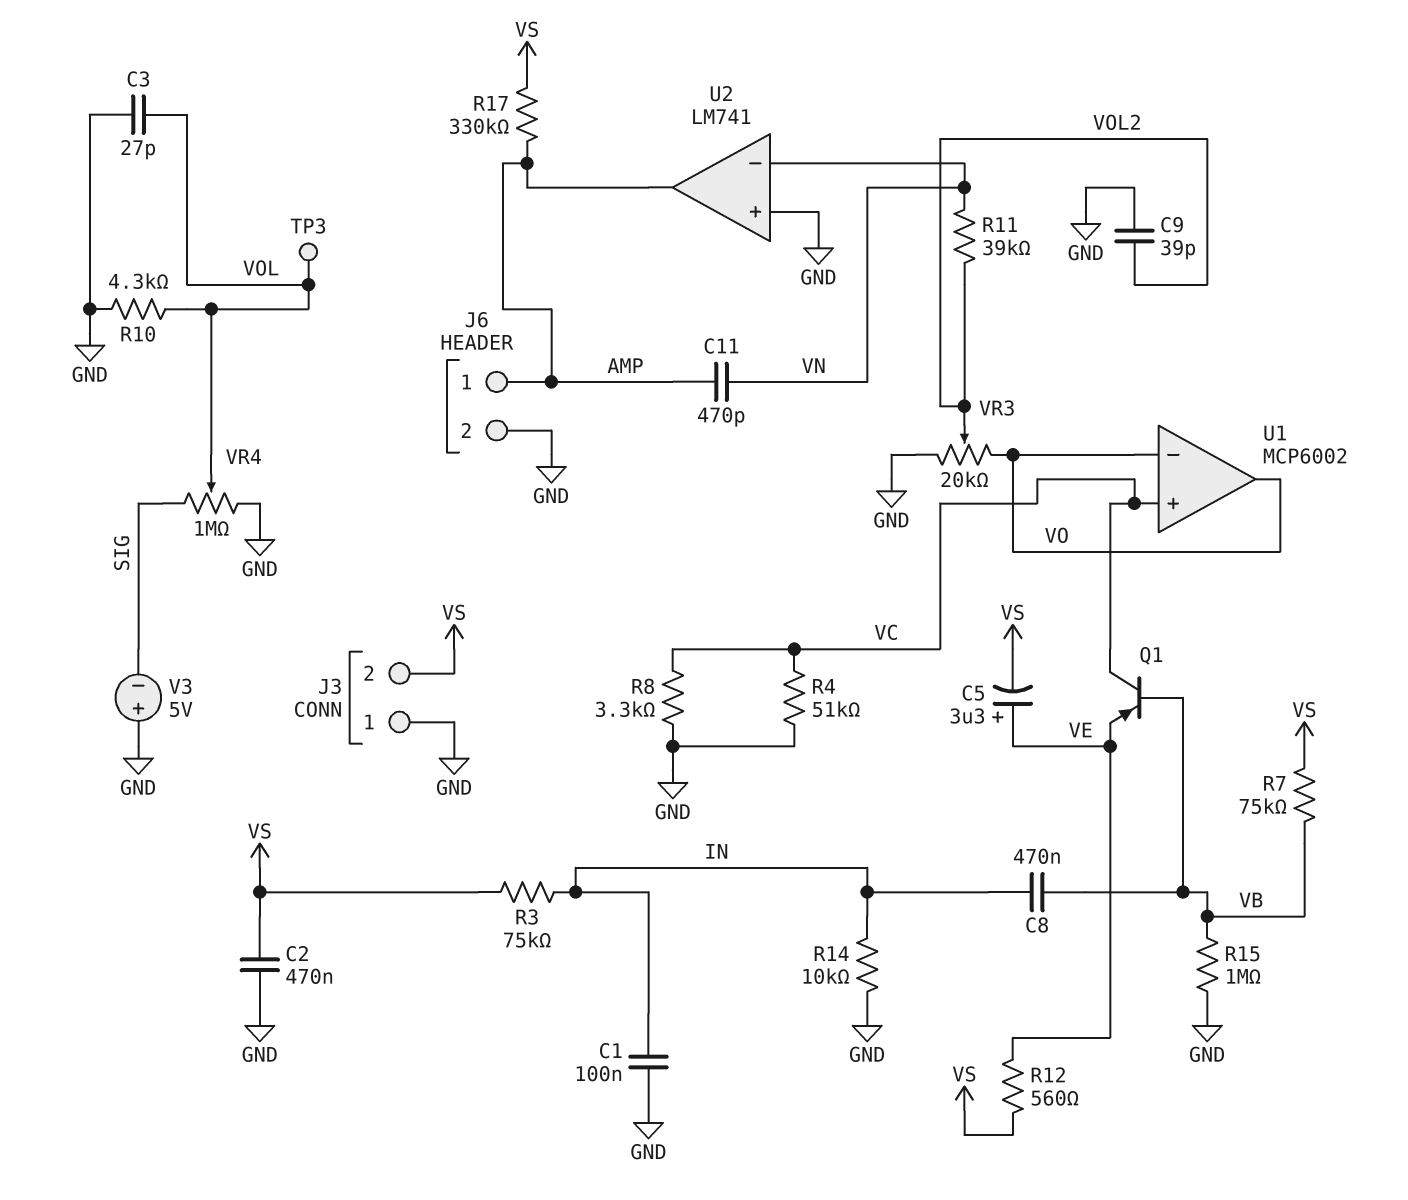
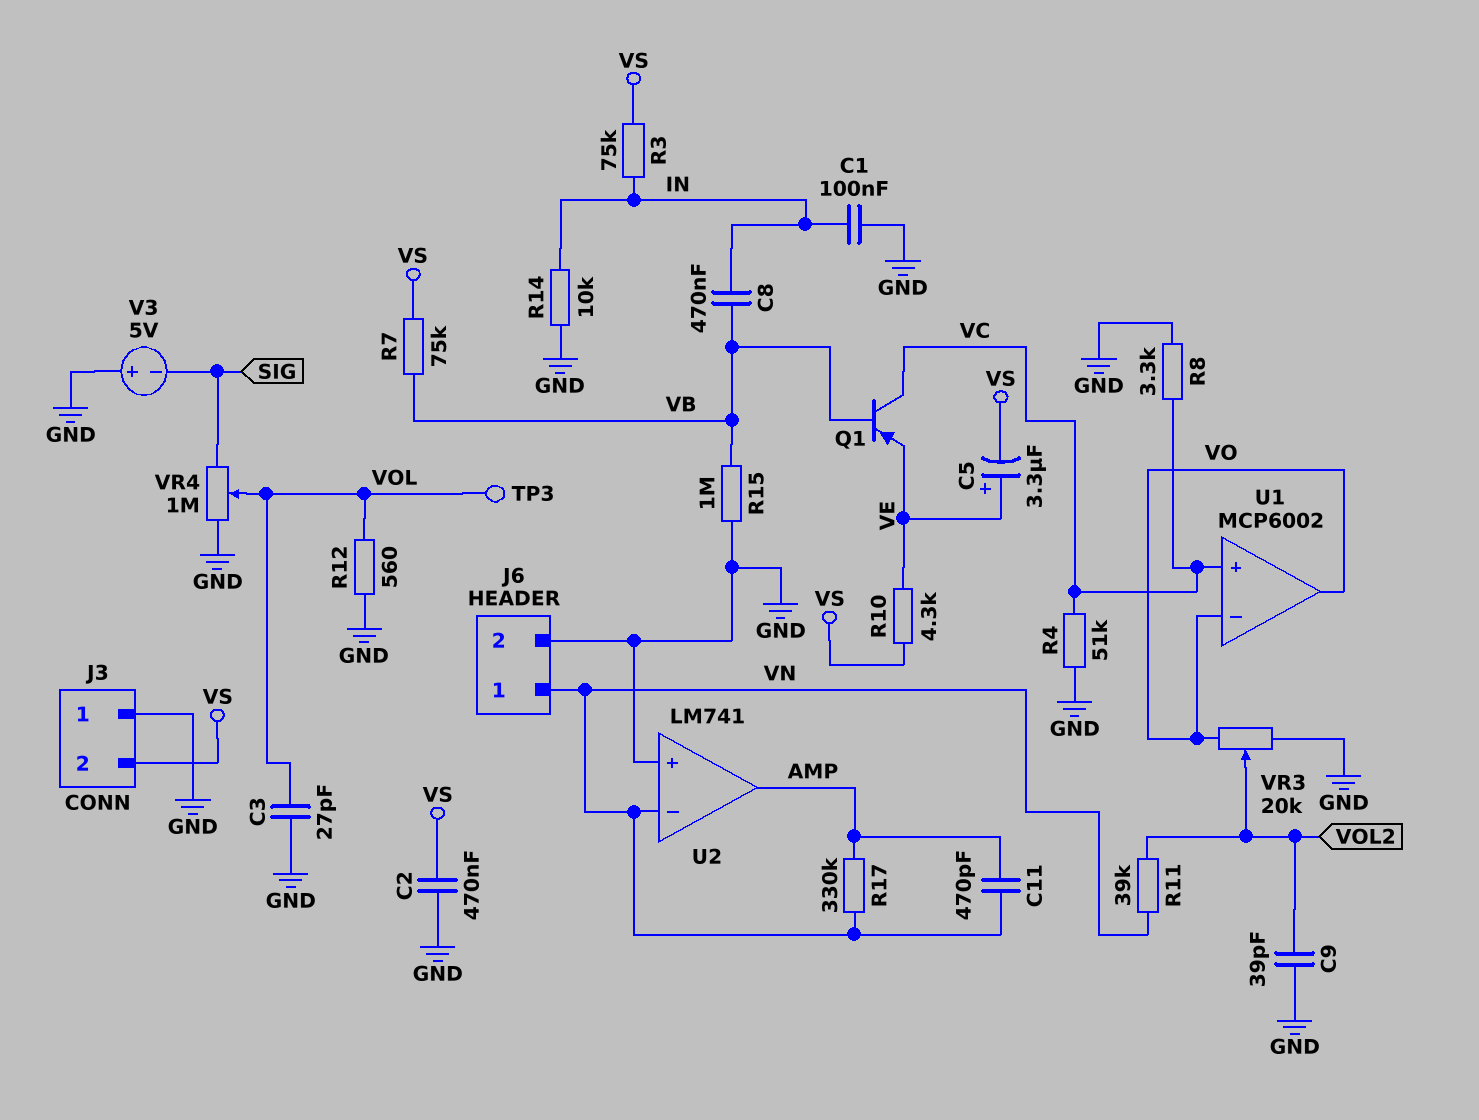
J6 pin 1: AMP -> VN
R10: 4.3k (GND, VOL) -> 4.3k (VE, VS)
R12: 560 (VE, VS) -> 560 (GND, VOL)
R17: 330k (AMP, VS) -> 330k (AMP, VN)

